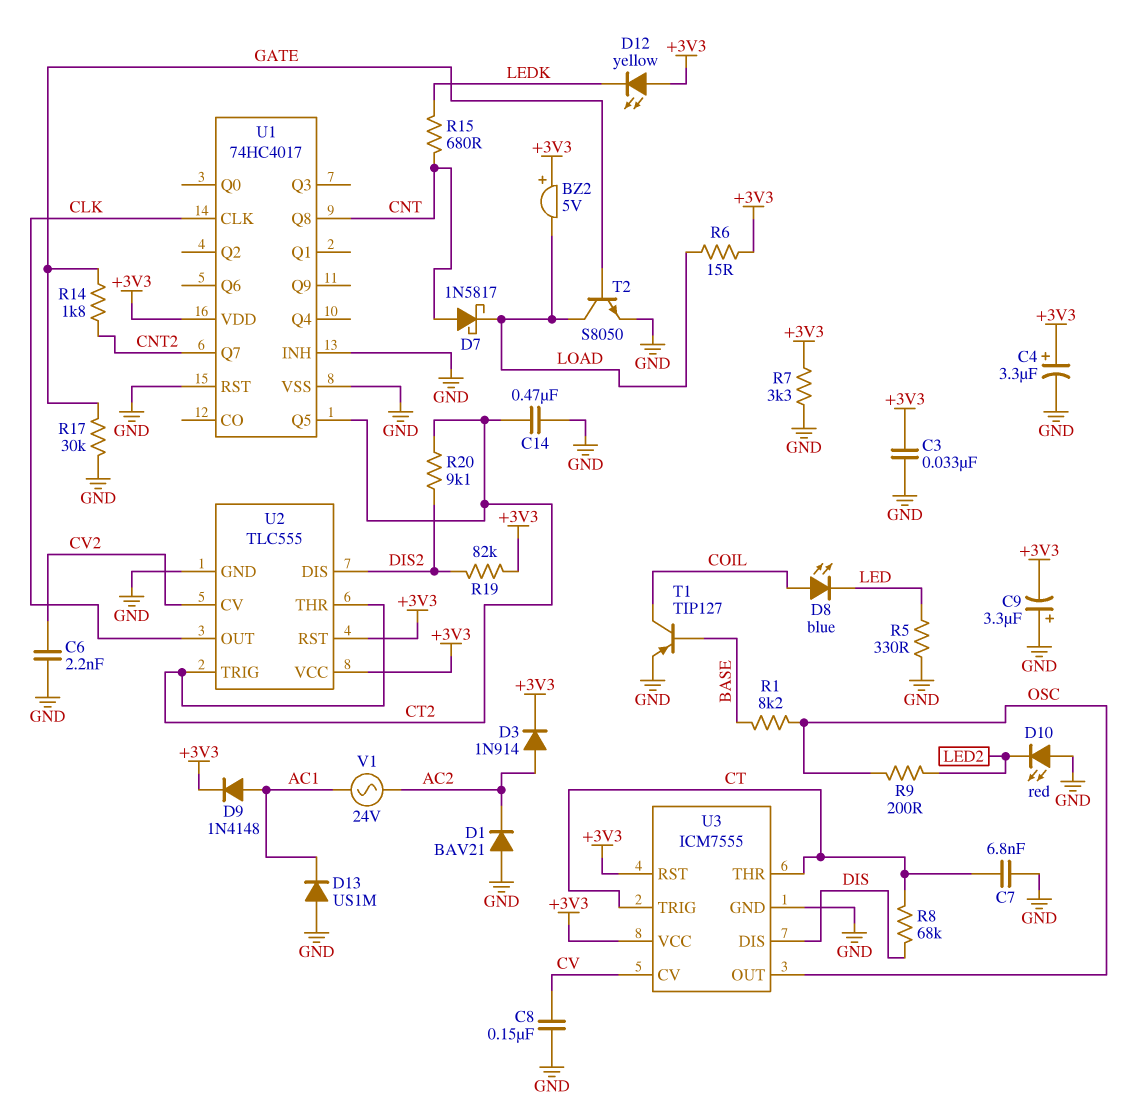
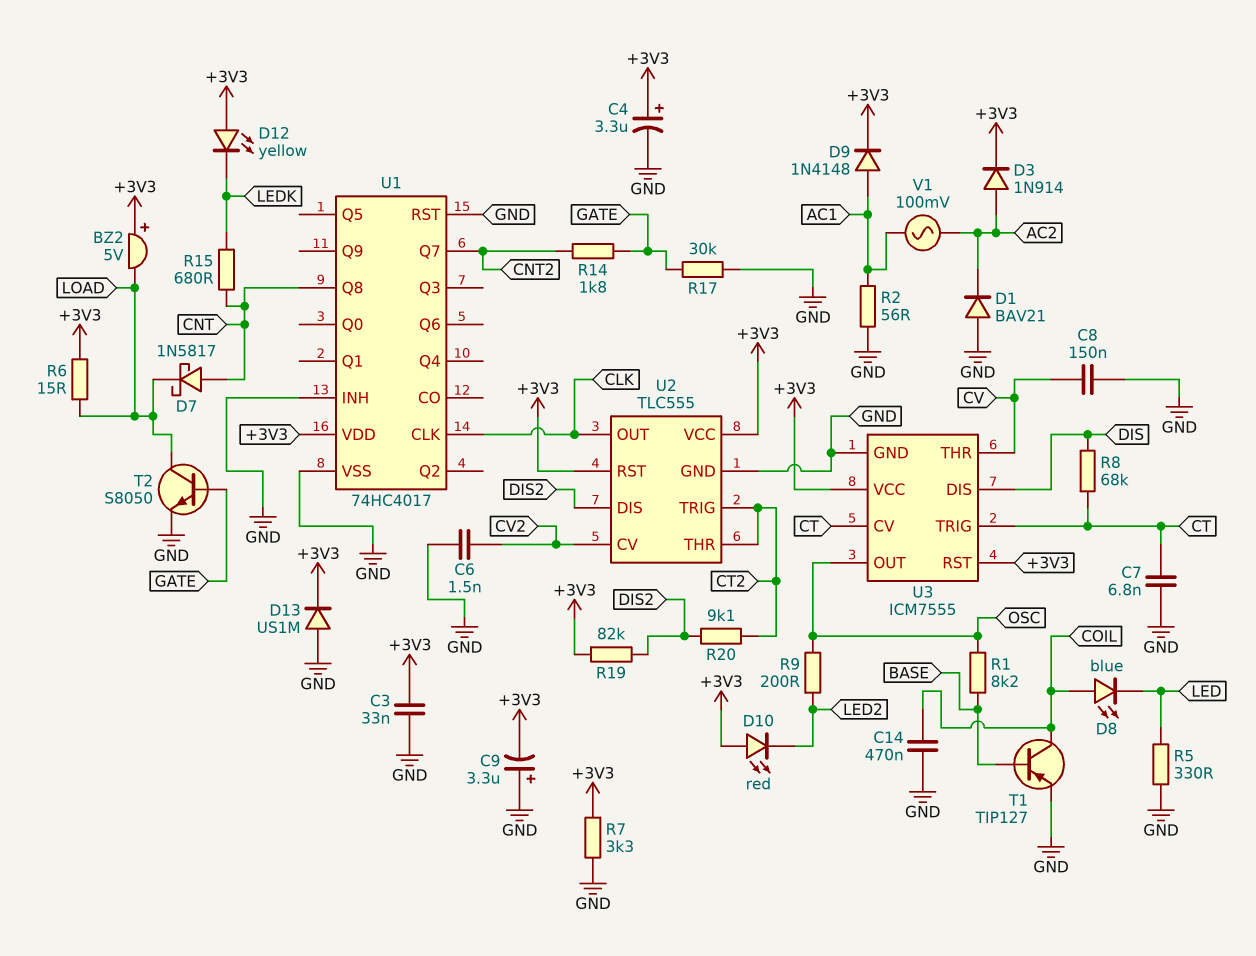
C6: 2.2nF (CV2, GND) -> 1.5nF (CV2, GND)
C14: 470nF (CT2, GND) -> 470nF (COIL, GND)
D10: LED red (A GND, K LED2) -> LED red (A +3V3, K LED2)
D13: diode US1M (A GND, K AC1) -> diode US1M (A GND, K +3V3)
R2: none -> 56 (AC1, GND)
U1 pin Q5: CT2 -> none
U3 pin CV: CV -> CT
U3 pin THR: CT -> CV
V1: AC 24V (AC1, AC2) -> AC 100mV (AC1, AC2)

